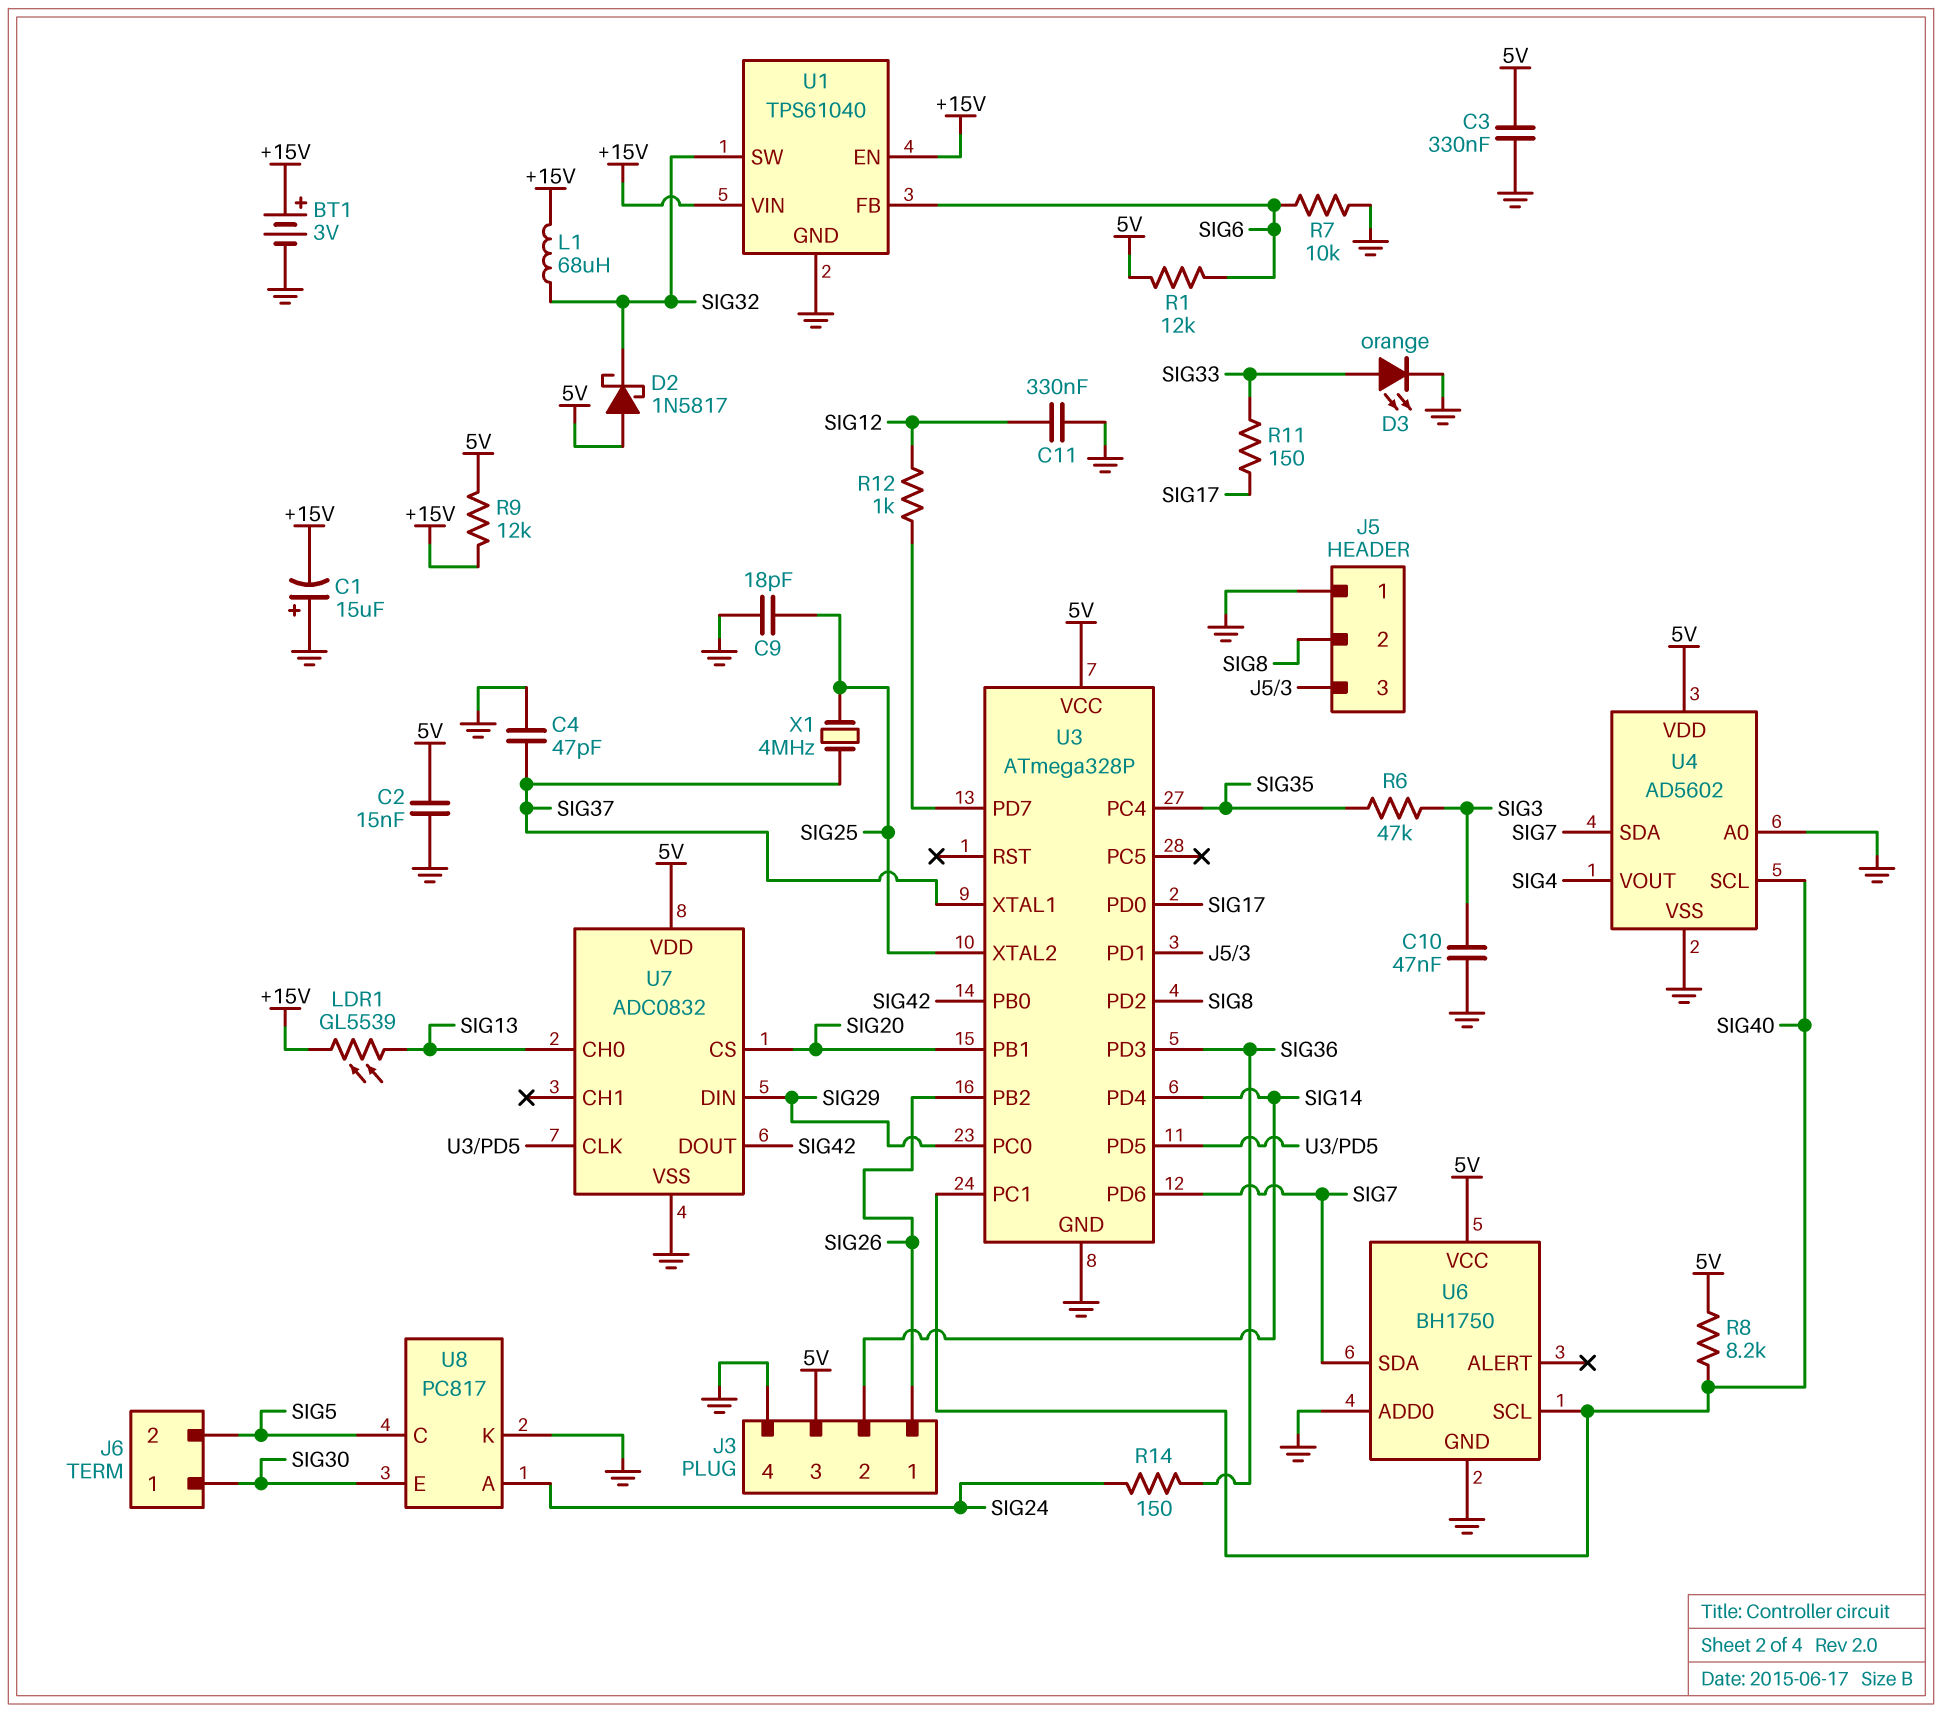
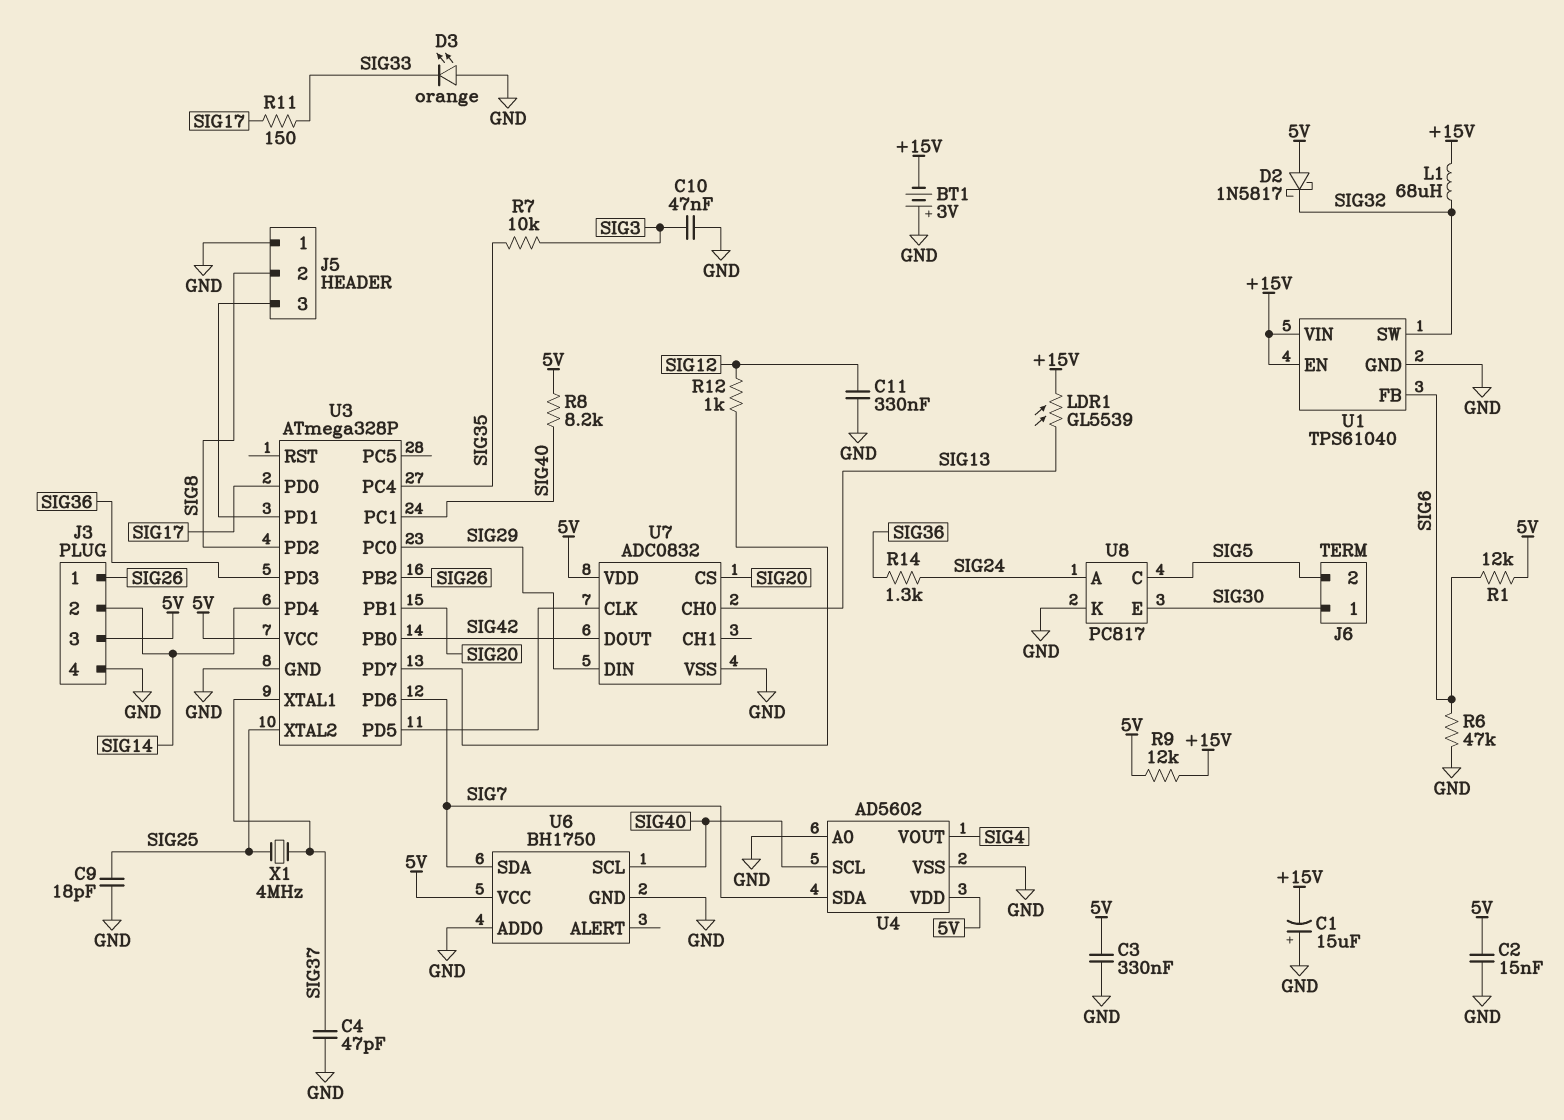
BT1: 3V (plus +15V, minus GND) -> 3V (plus GND, minus +15V)
D3: LED orange (A SIG33, K GND) -> LED orange (A GND, K SIG33)
R6: 47k (SIG3, SIG35) -> 47k (GND, SIG6)
R7: 10k (GND, SIG6) -> 10k (SIG3, SIG35)
R14: 150 (SIG24, SIG36) -> 1.3k (SIG24, SIG36)

